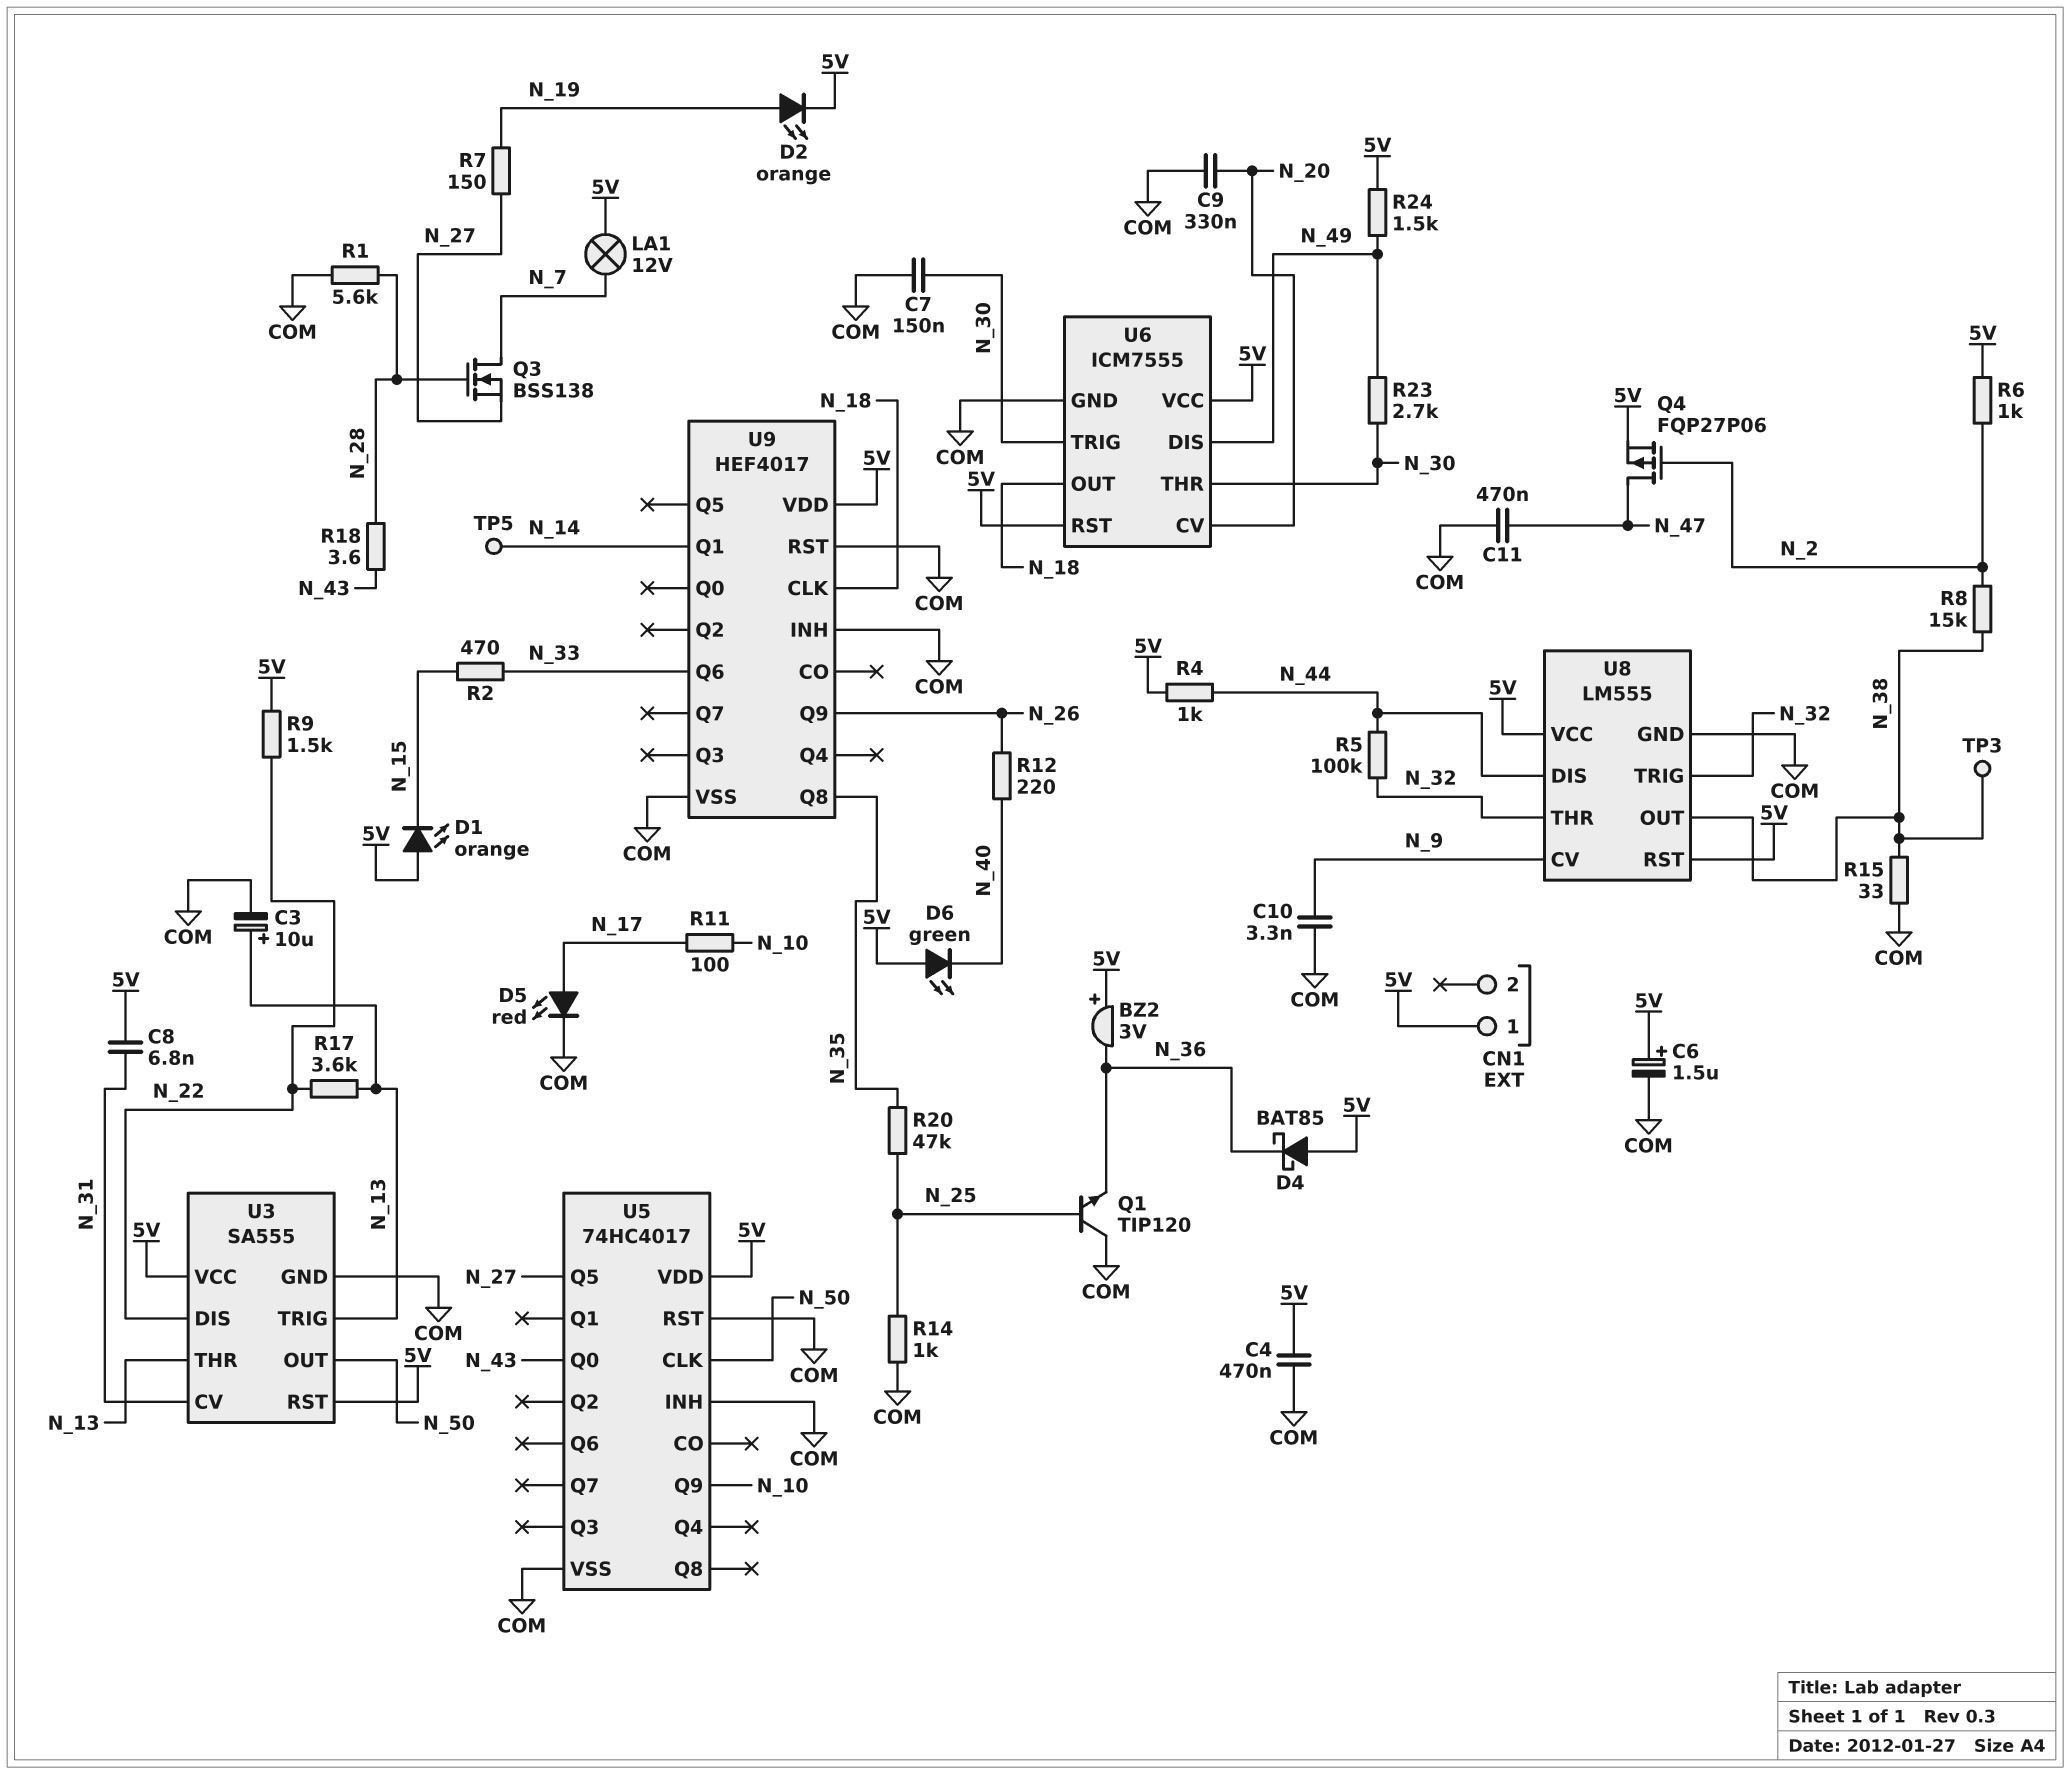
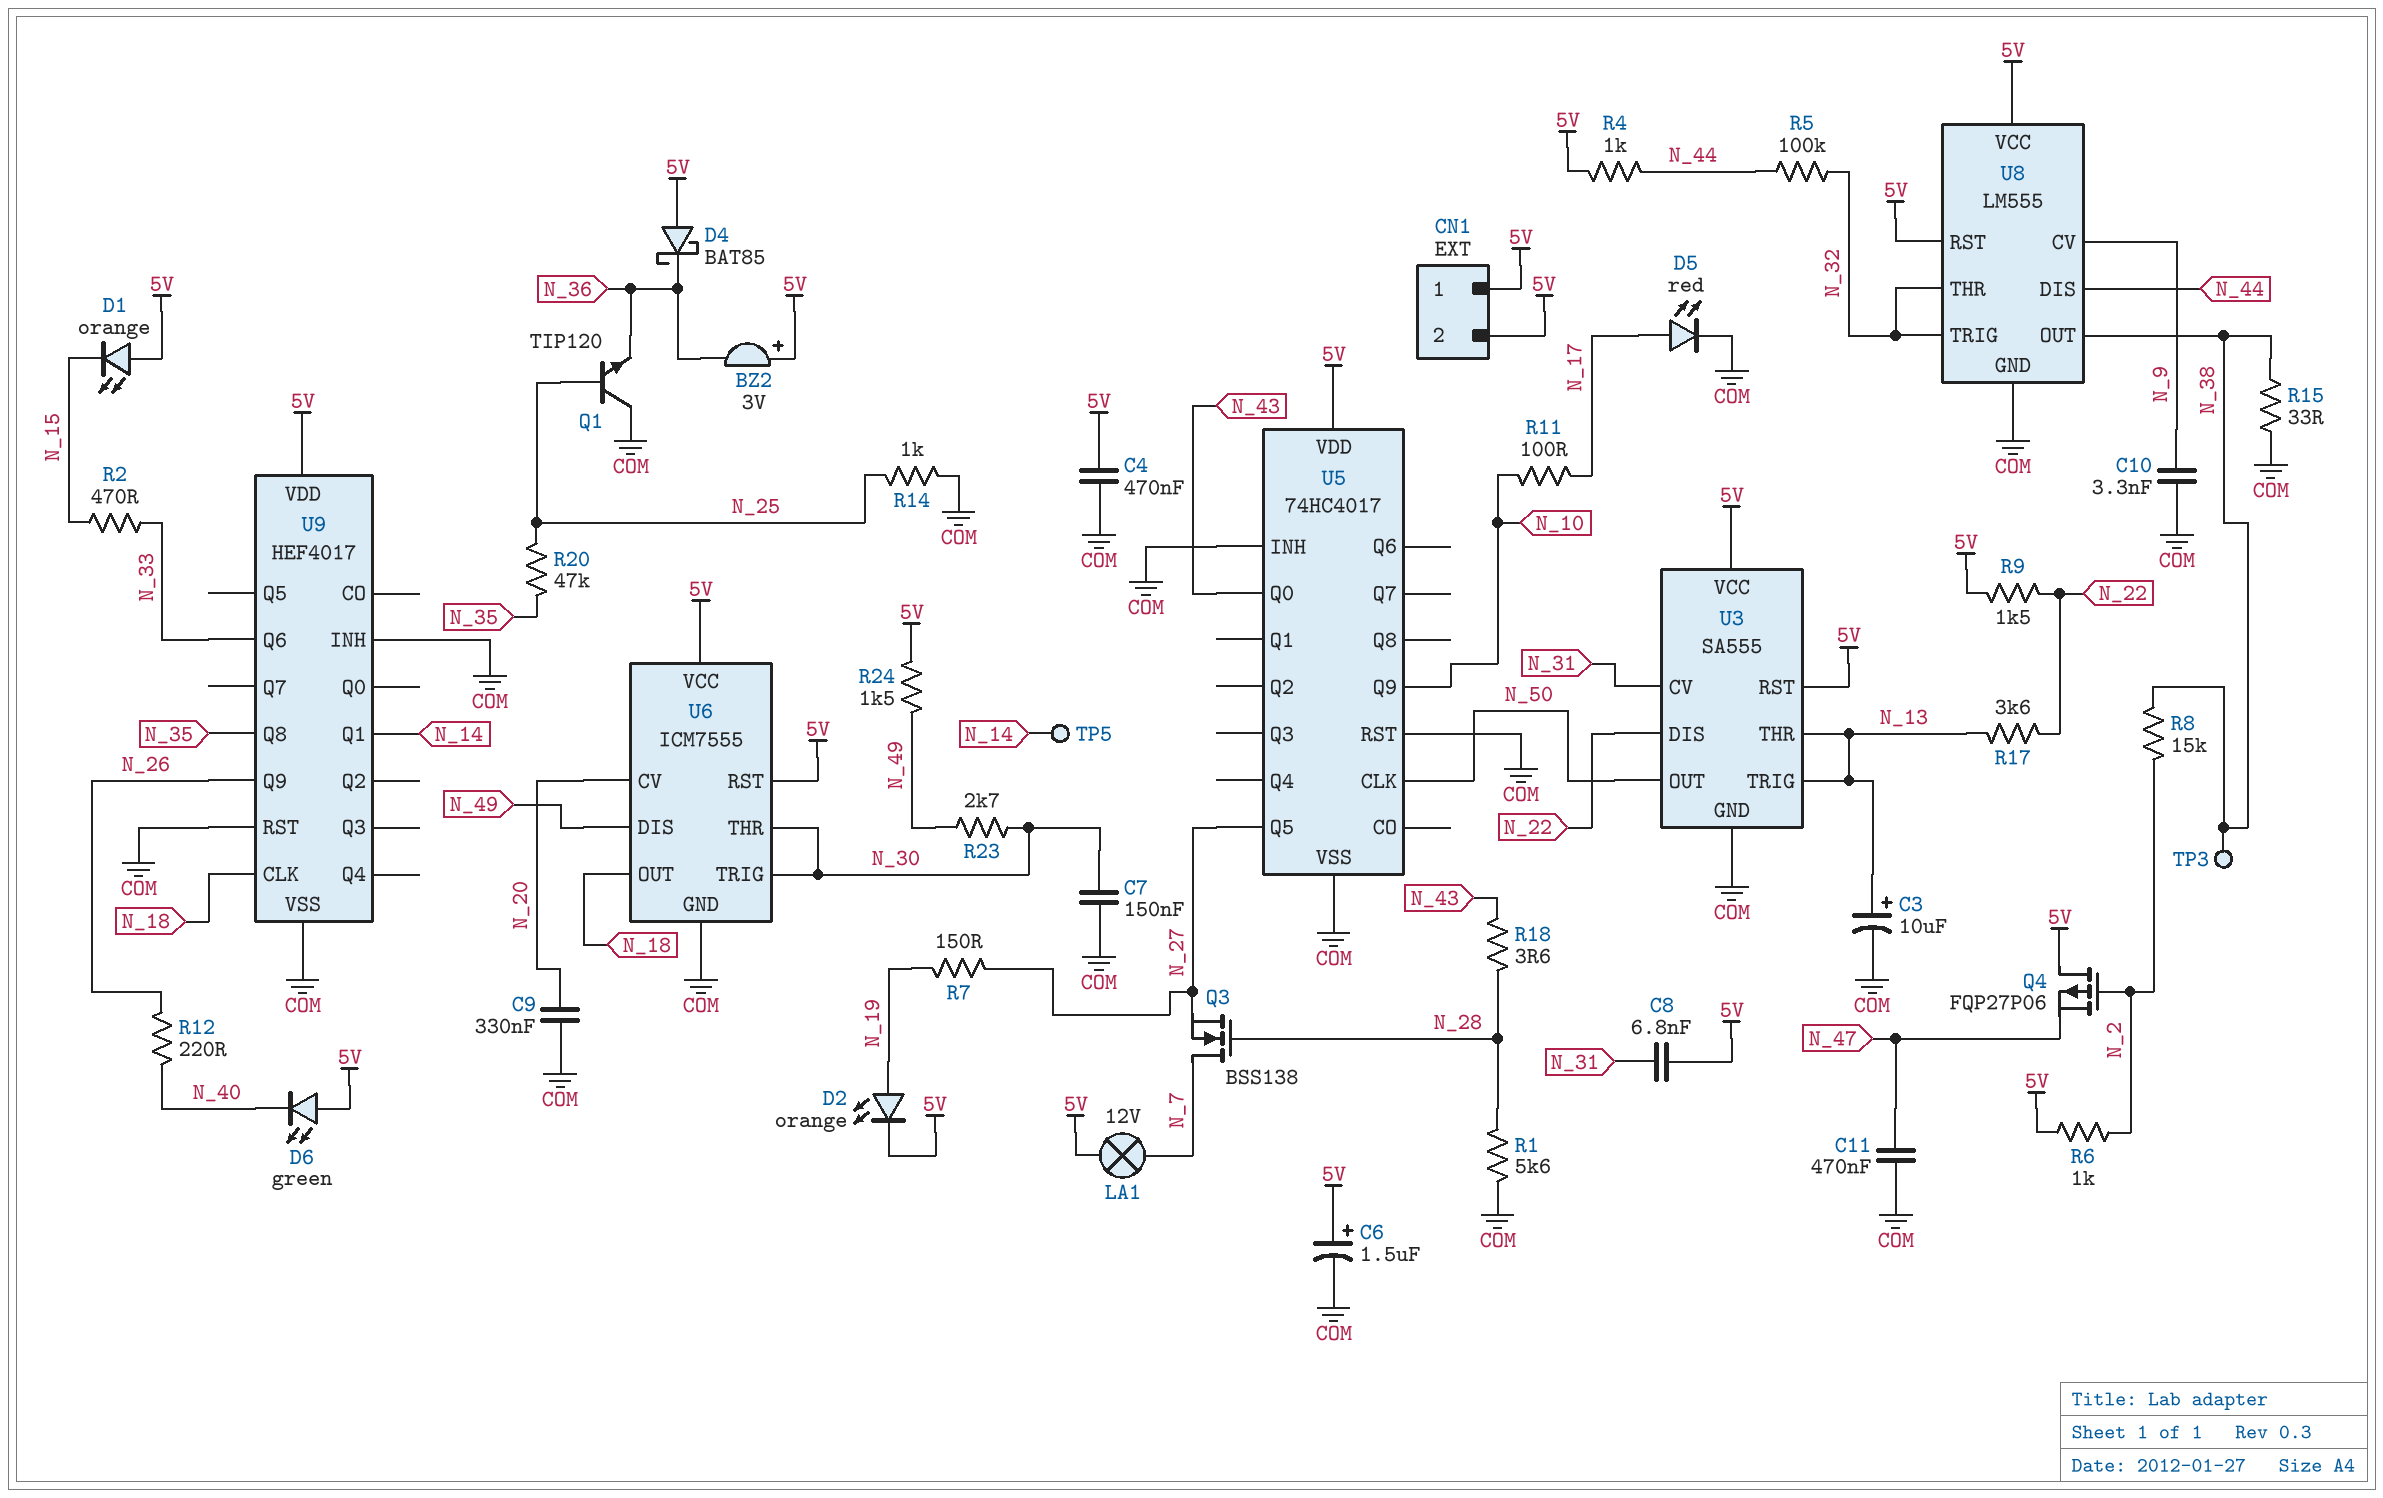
CN1 pin 2: none -> 5V
Q4: PMOS FQP27P06 (G N_2, D N_47, S 5V) -> PMOS FQP27P06 (G N_2, D 5V, S N_47)

